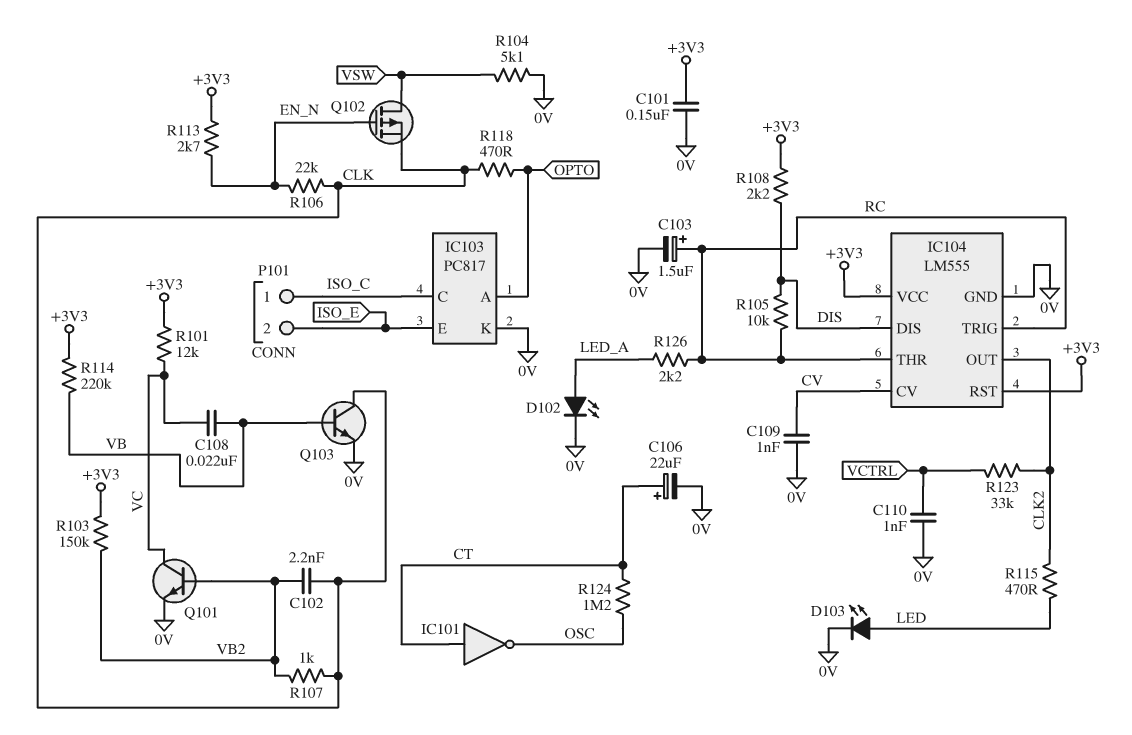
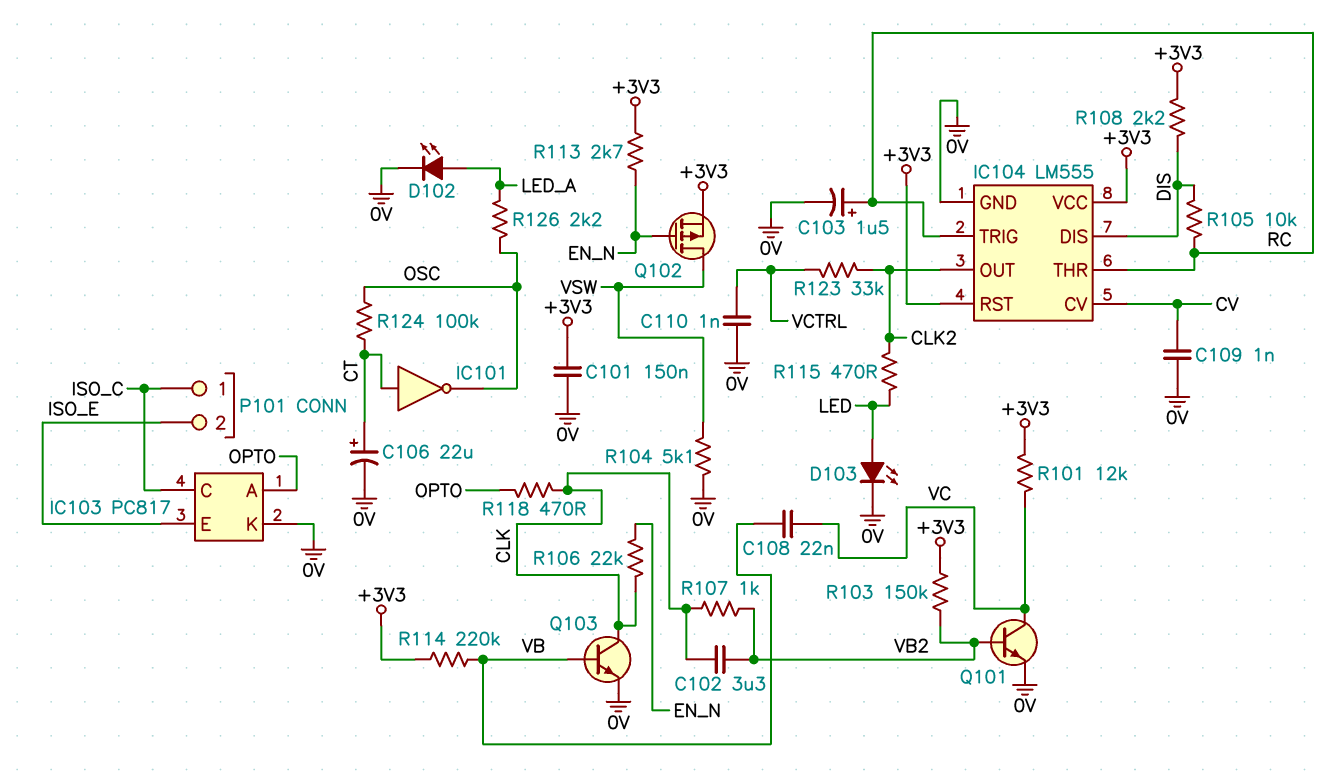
C102: 2.2nF (CLK, VB2) -> 3.3uF (CLK, VB2)
Q102: PMOS (G EN_N, D VSW, S CLK) -> PMOS (G EN_N, D VSW, S +3V3)
R124: 1.2M (CT, OSC) -> 100k (CT, OSC)
R126: 2.2k (LED_A, RC) -> 2.2k (LED_A, OSC)

